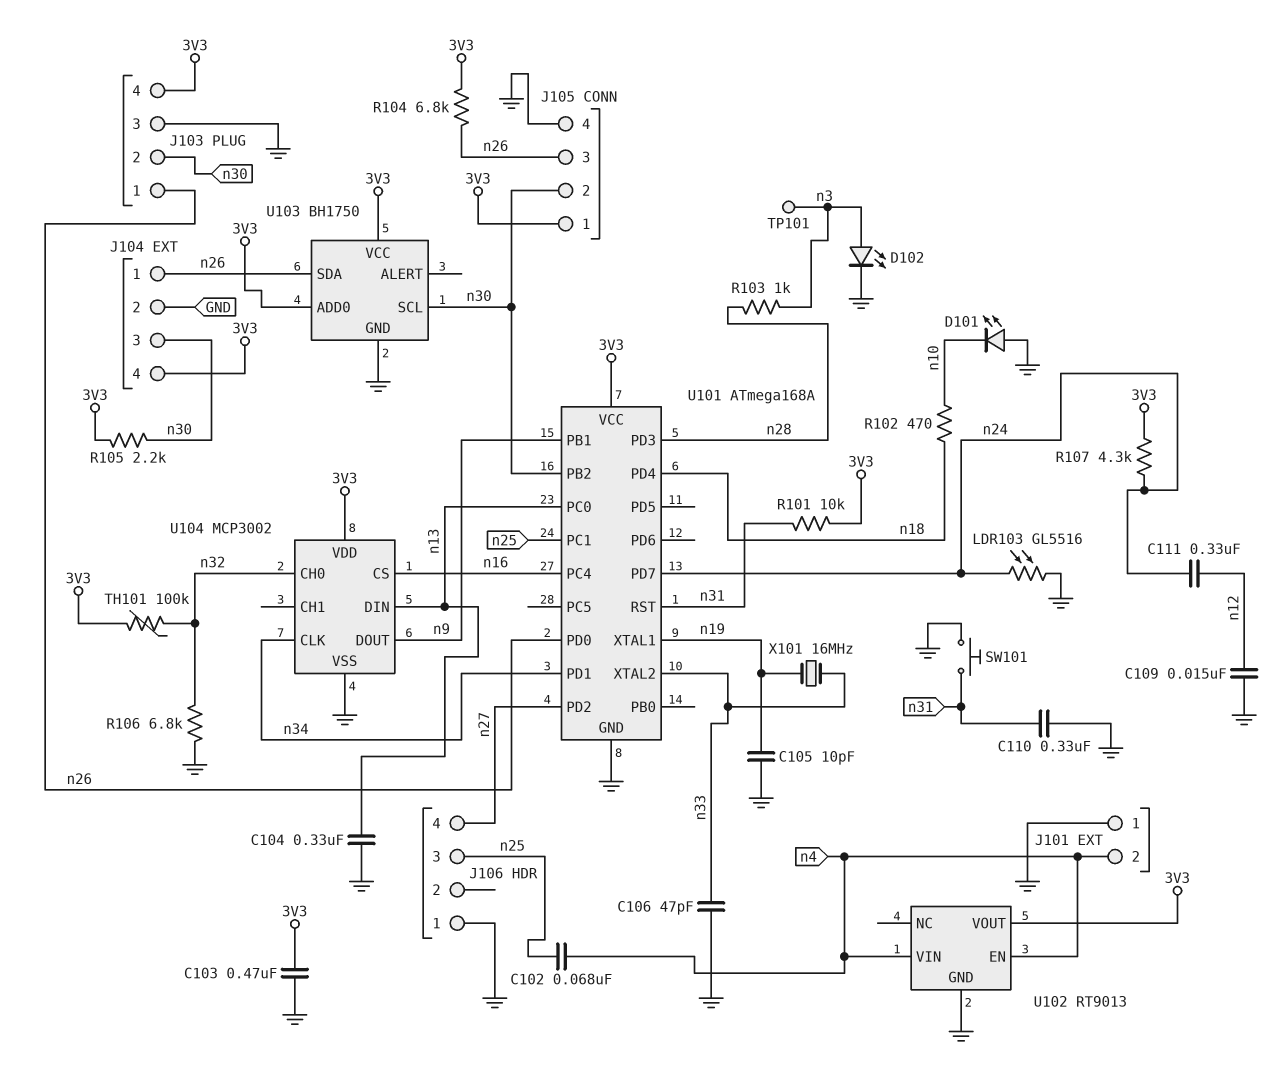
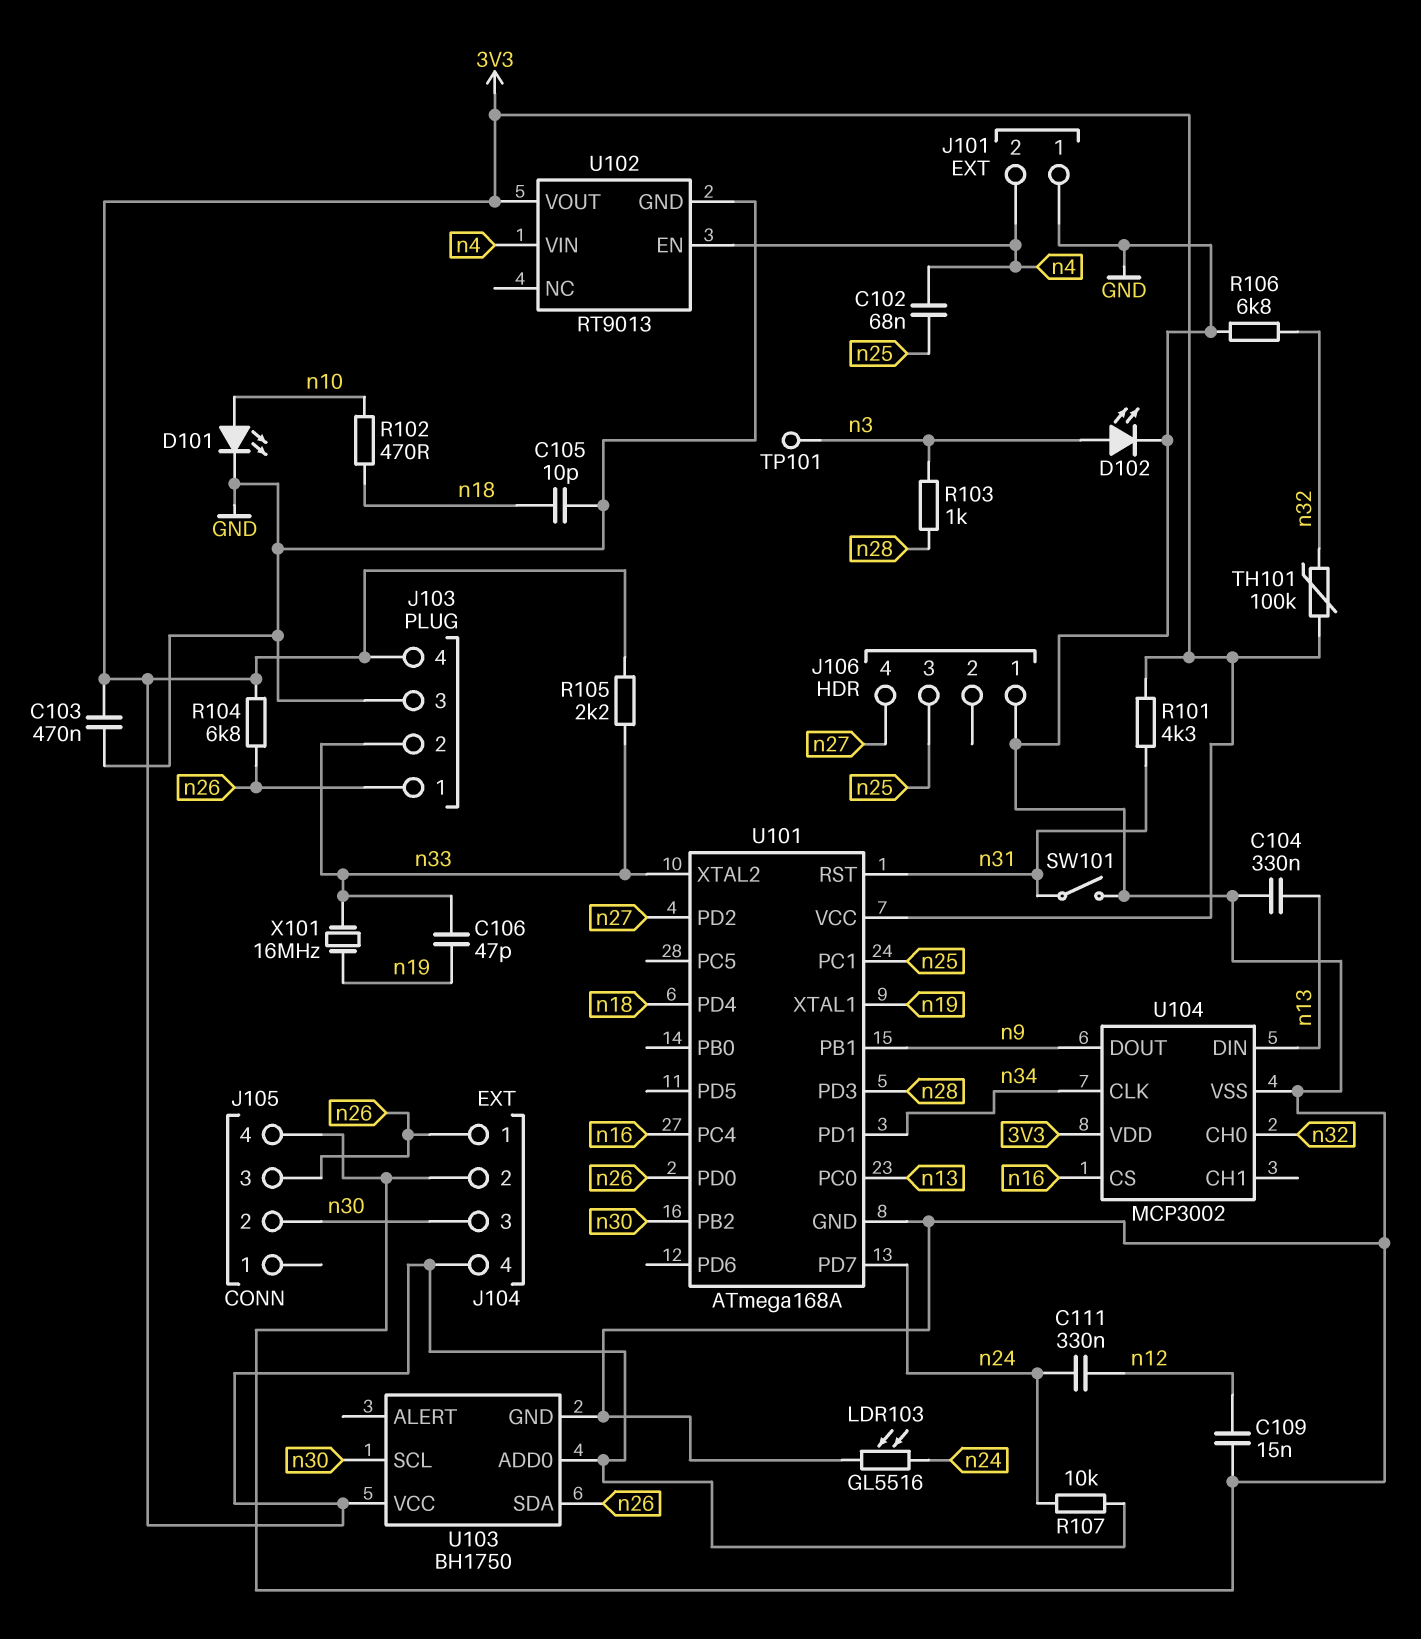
C105: 10pF (GND, n19) -> 10pF (GND, n18)
C106: 47pF (GND, n33) -> 47pF (n19, n33)
C110: 330nF (GND, n31) -> none
D101: LED (A GND, K n10) -> LED (A n10, K GND)
J103 pin 2: n30 -> n33
J105 pin 1: 3V3 -> none
R101: 10k (3V3, n31) -> 4.3k (3V3, n31)
R105: 2.2k (3V3, n30) -> 2.2k (3V3, n33)
R107: 4.3k (3V3, n24) -> 10k (3V3, n24)
SW101: button (GND, n31) -> switch (GND, n31)

